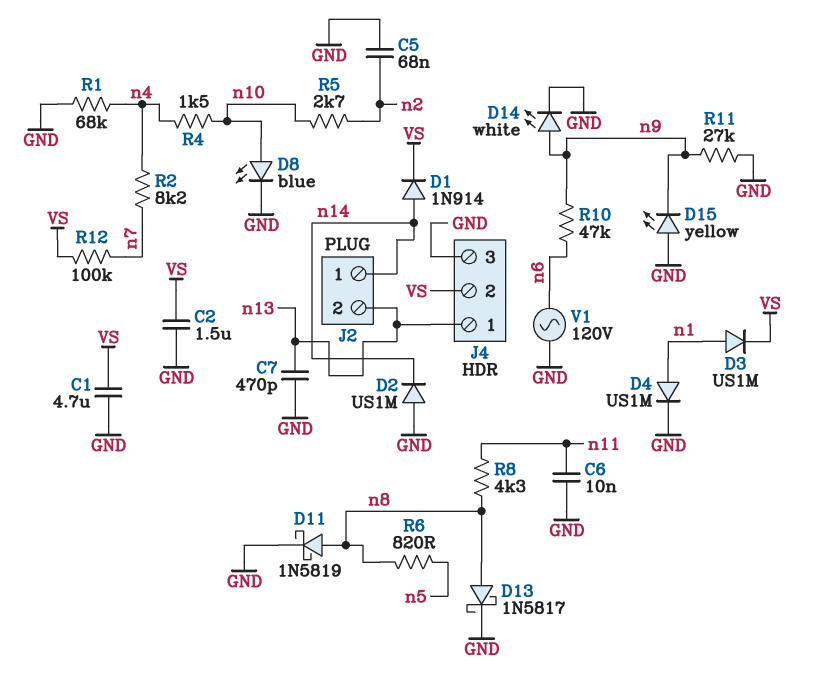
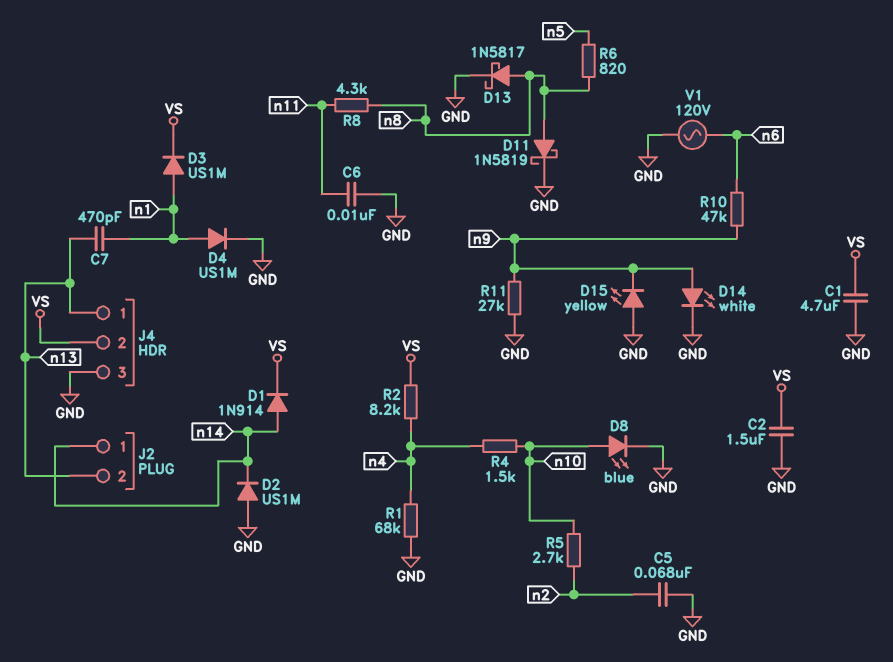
C7: 470pF (GND, n13) -> 470pF (n1, n13)
R2: 8.2k (n4, n7) -> 8.2k (VS, n4)
R12: 100k (VS, n7) -> none

